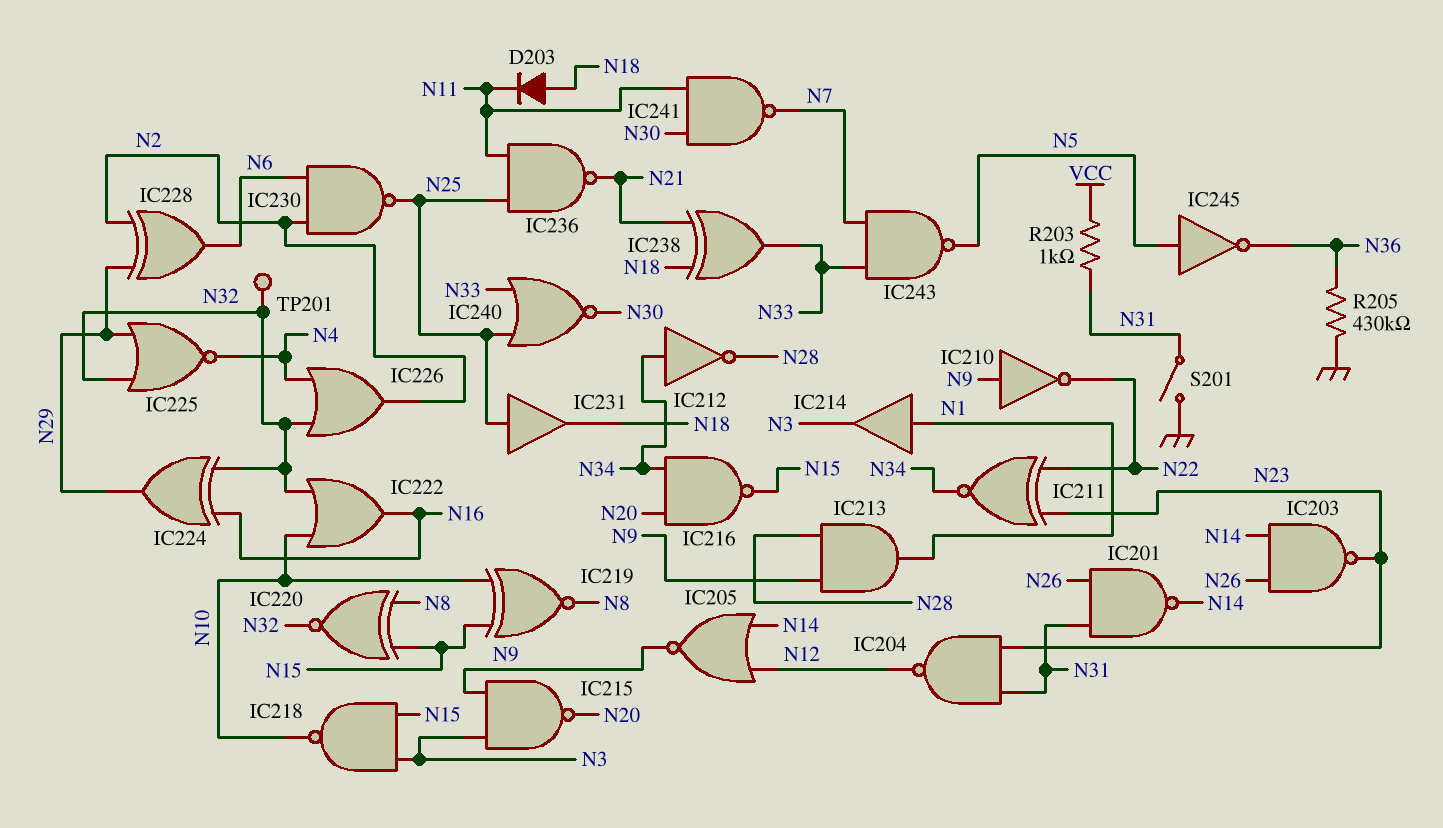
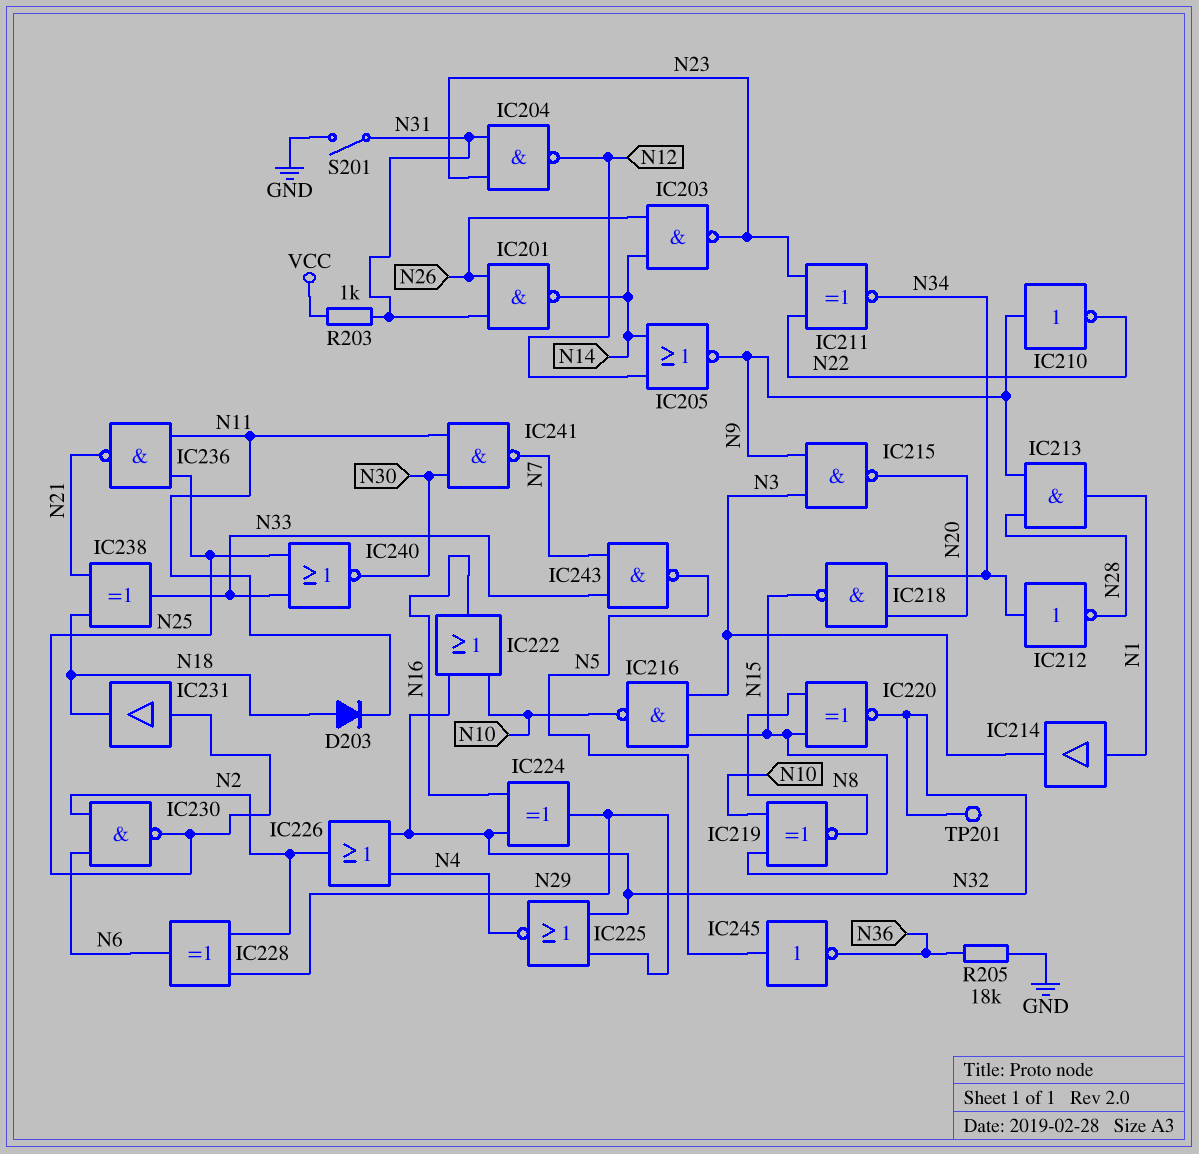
IC216: NAND (in N20, in N34, out N15) -> NAND (in N3, in N15, out N10)
IC218: NAND (in N3, in N15, out N10) -> NAND (in N20, in N34, out N15)
R205: 430k (GND, N36) -> 18k (GND, N36)

